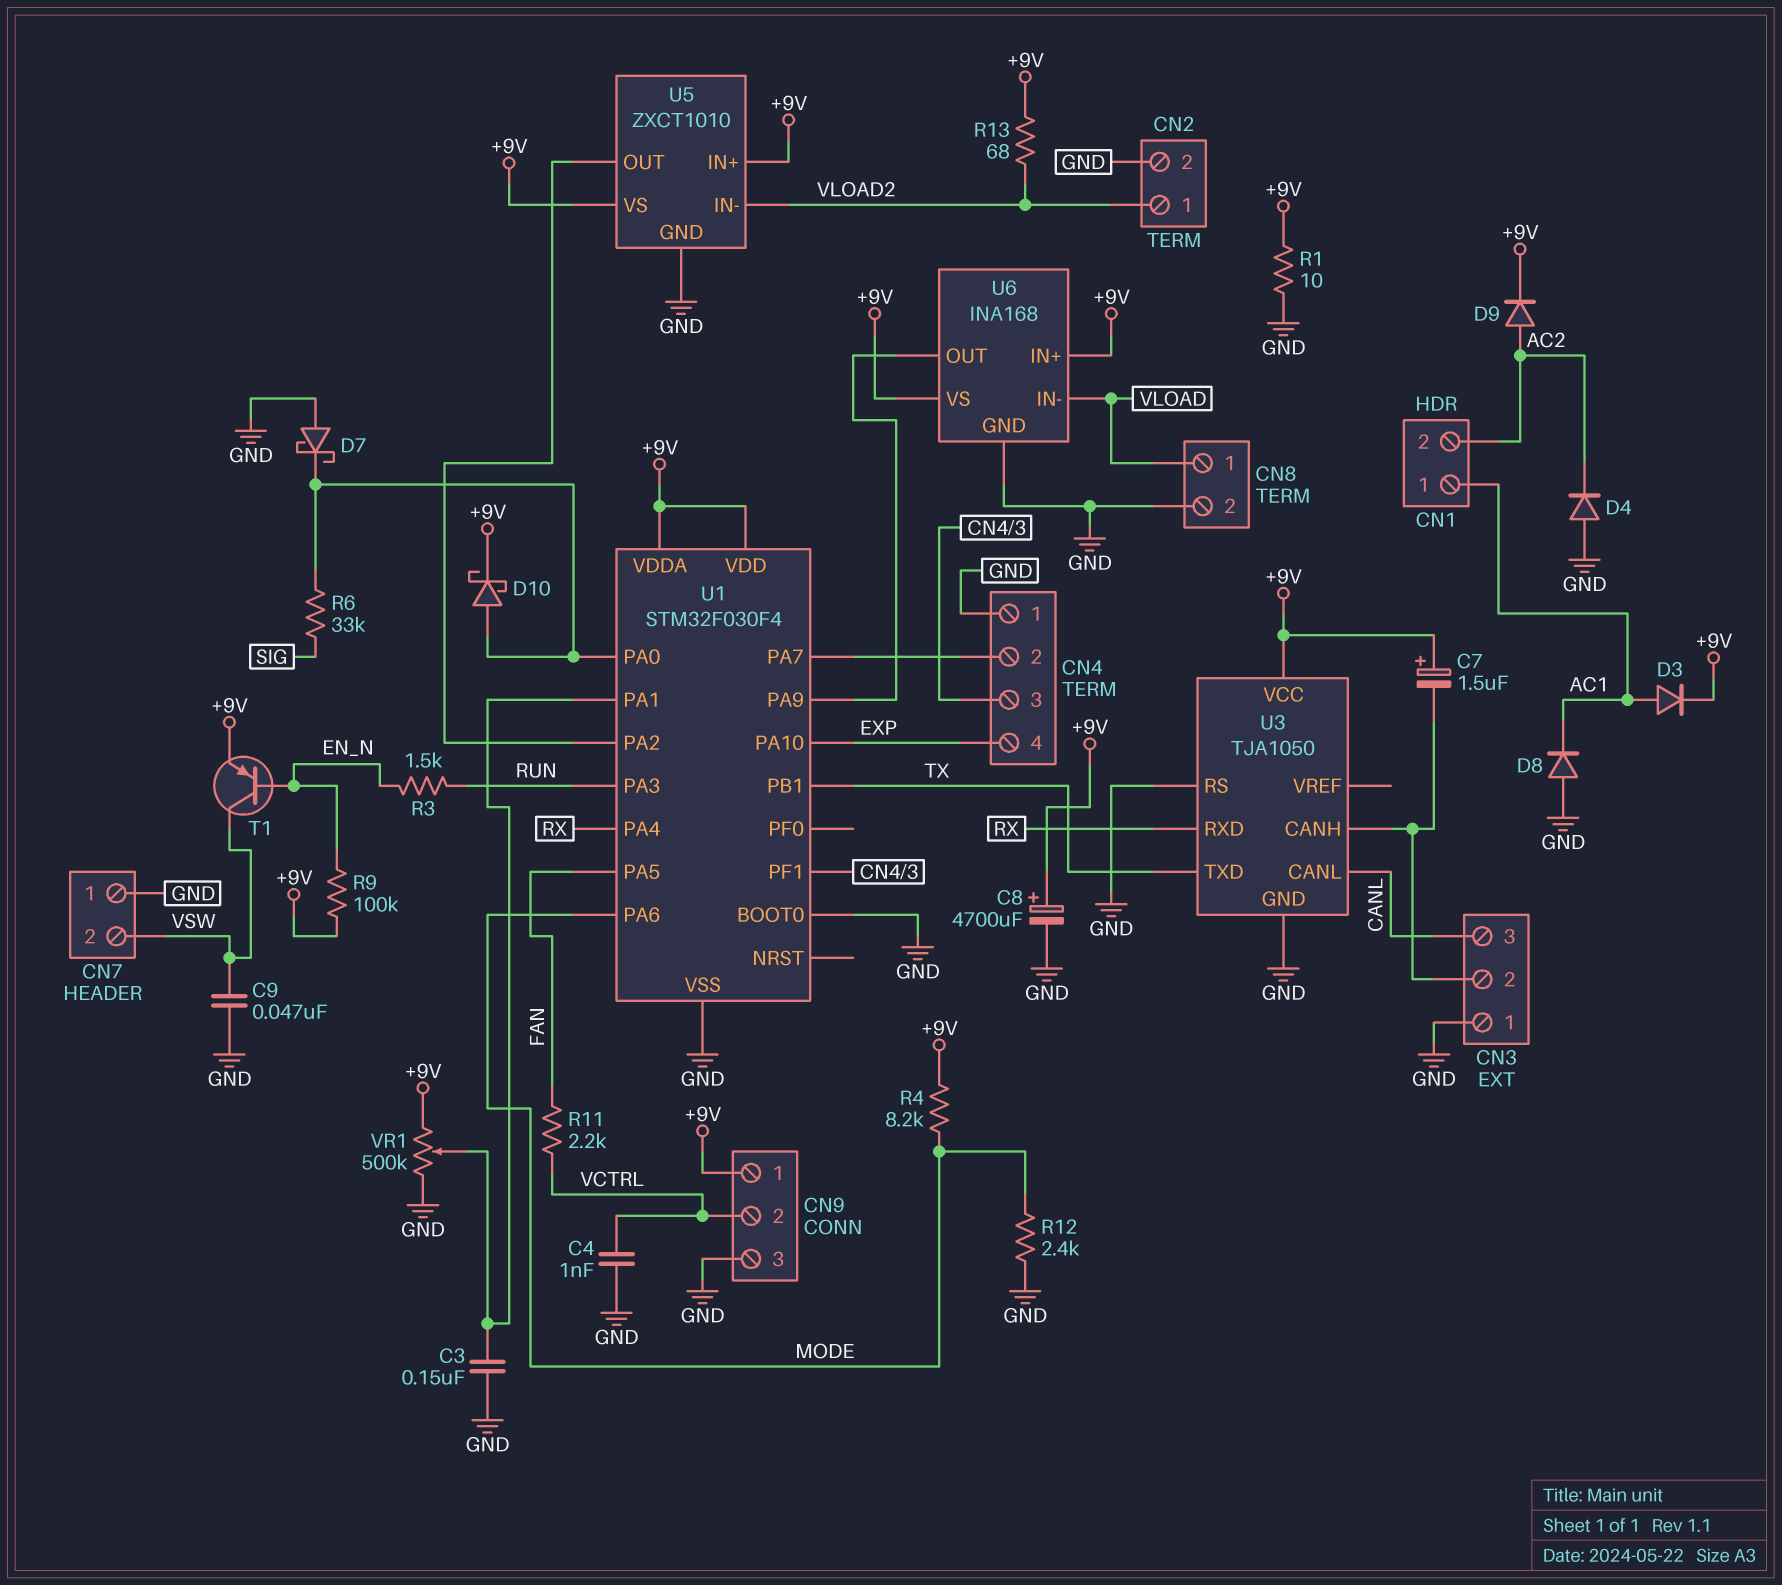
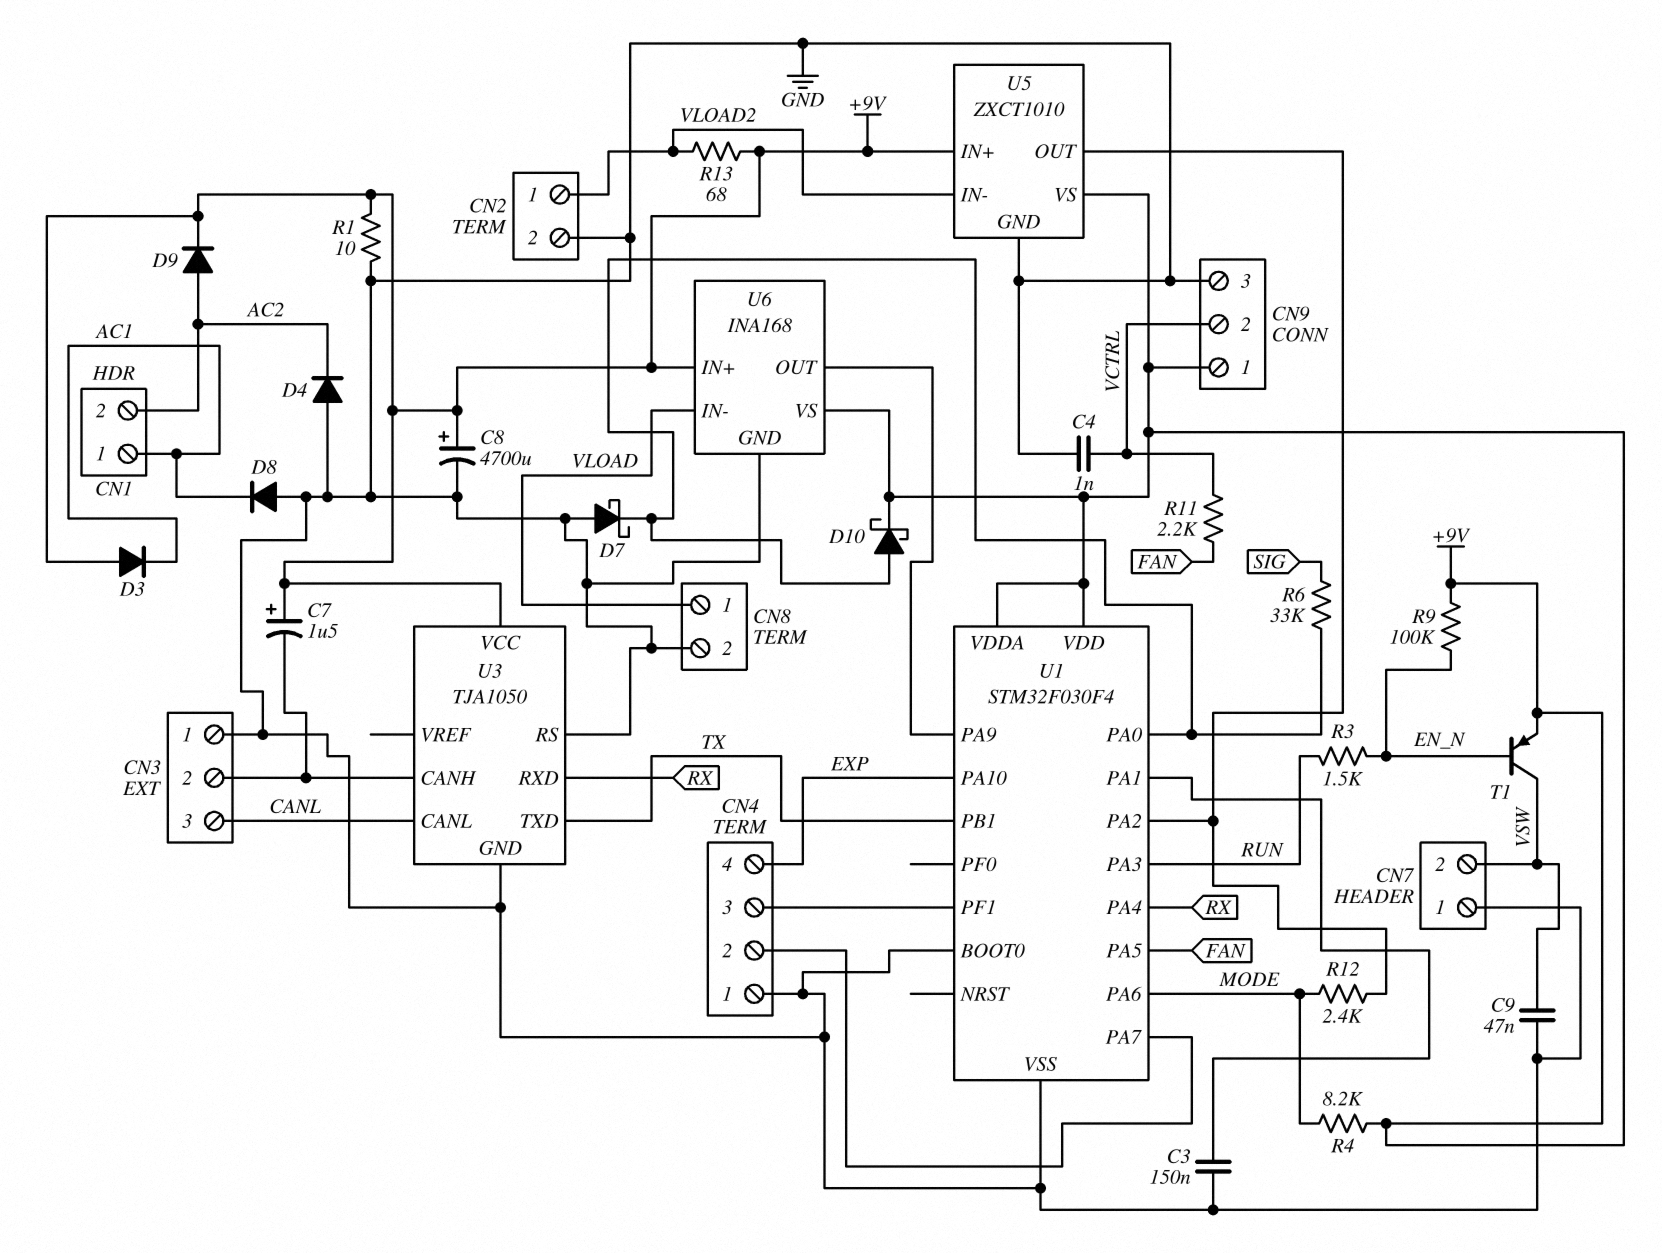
D3: diode (A AC1, K +9V) -> diode (A +9V, K AC1)
R12: 2.4k (GND, MODE) -> 2.4k (MODE, U1/PA2)
VR1: 500k (+9V, GND, wiper U1/PA1) -> none

